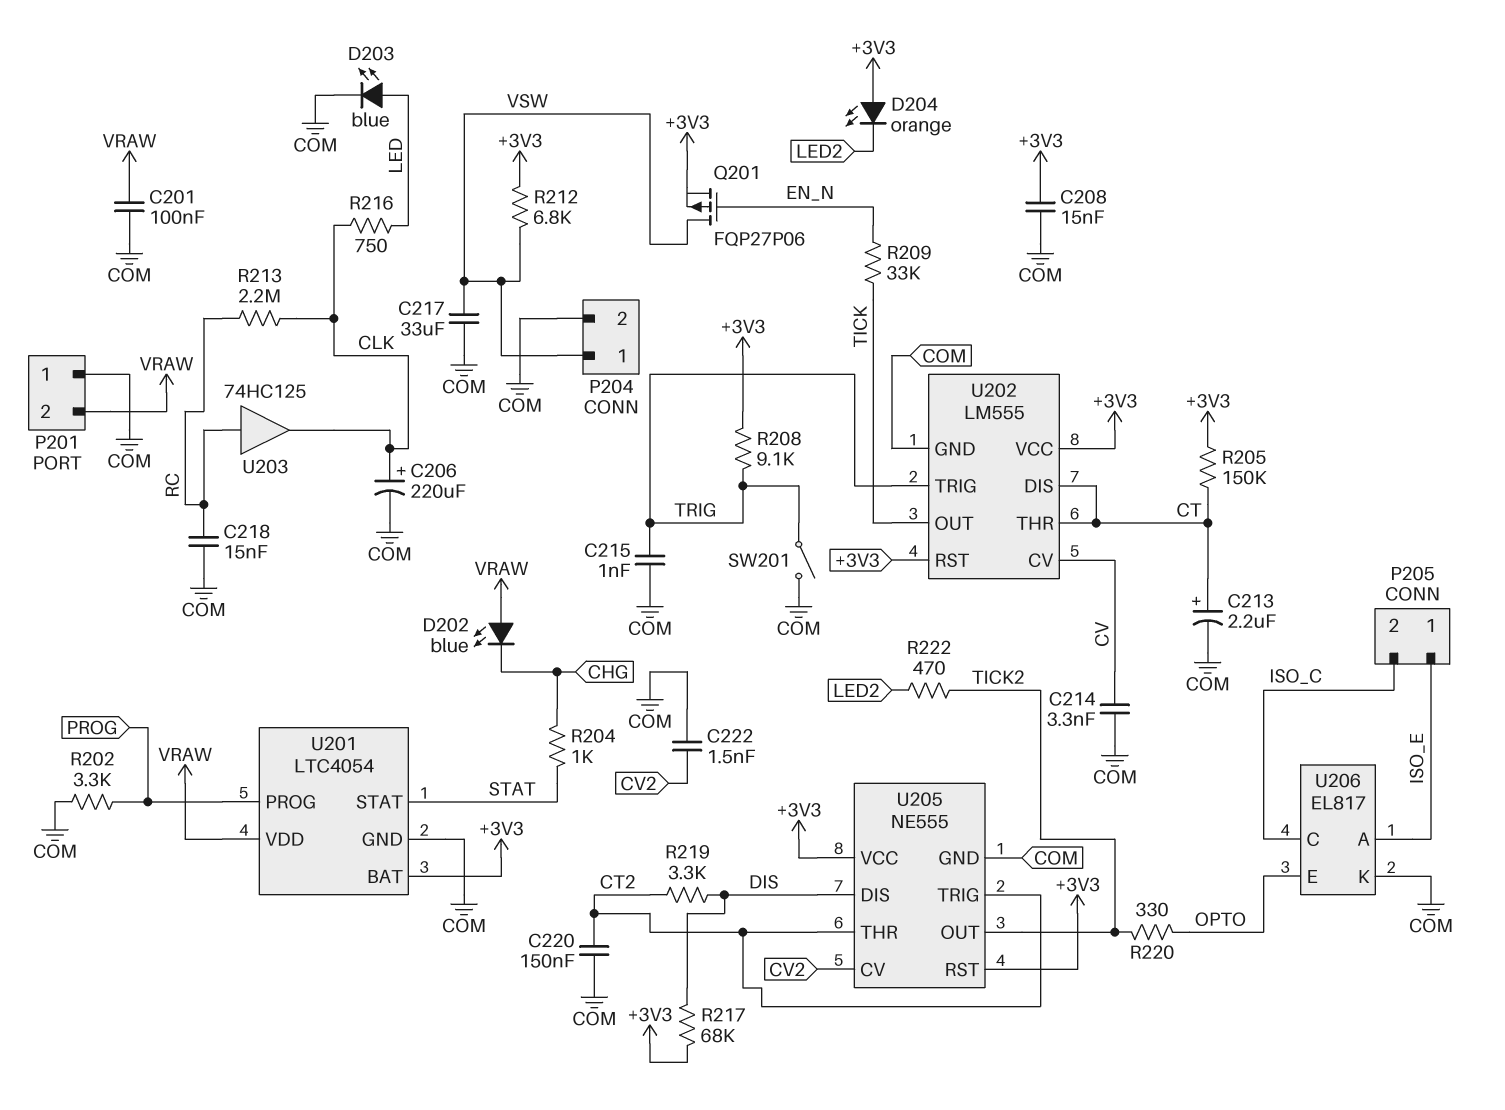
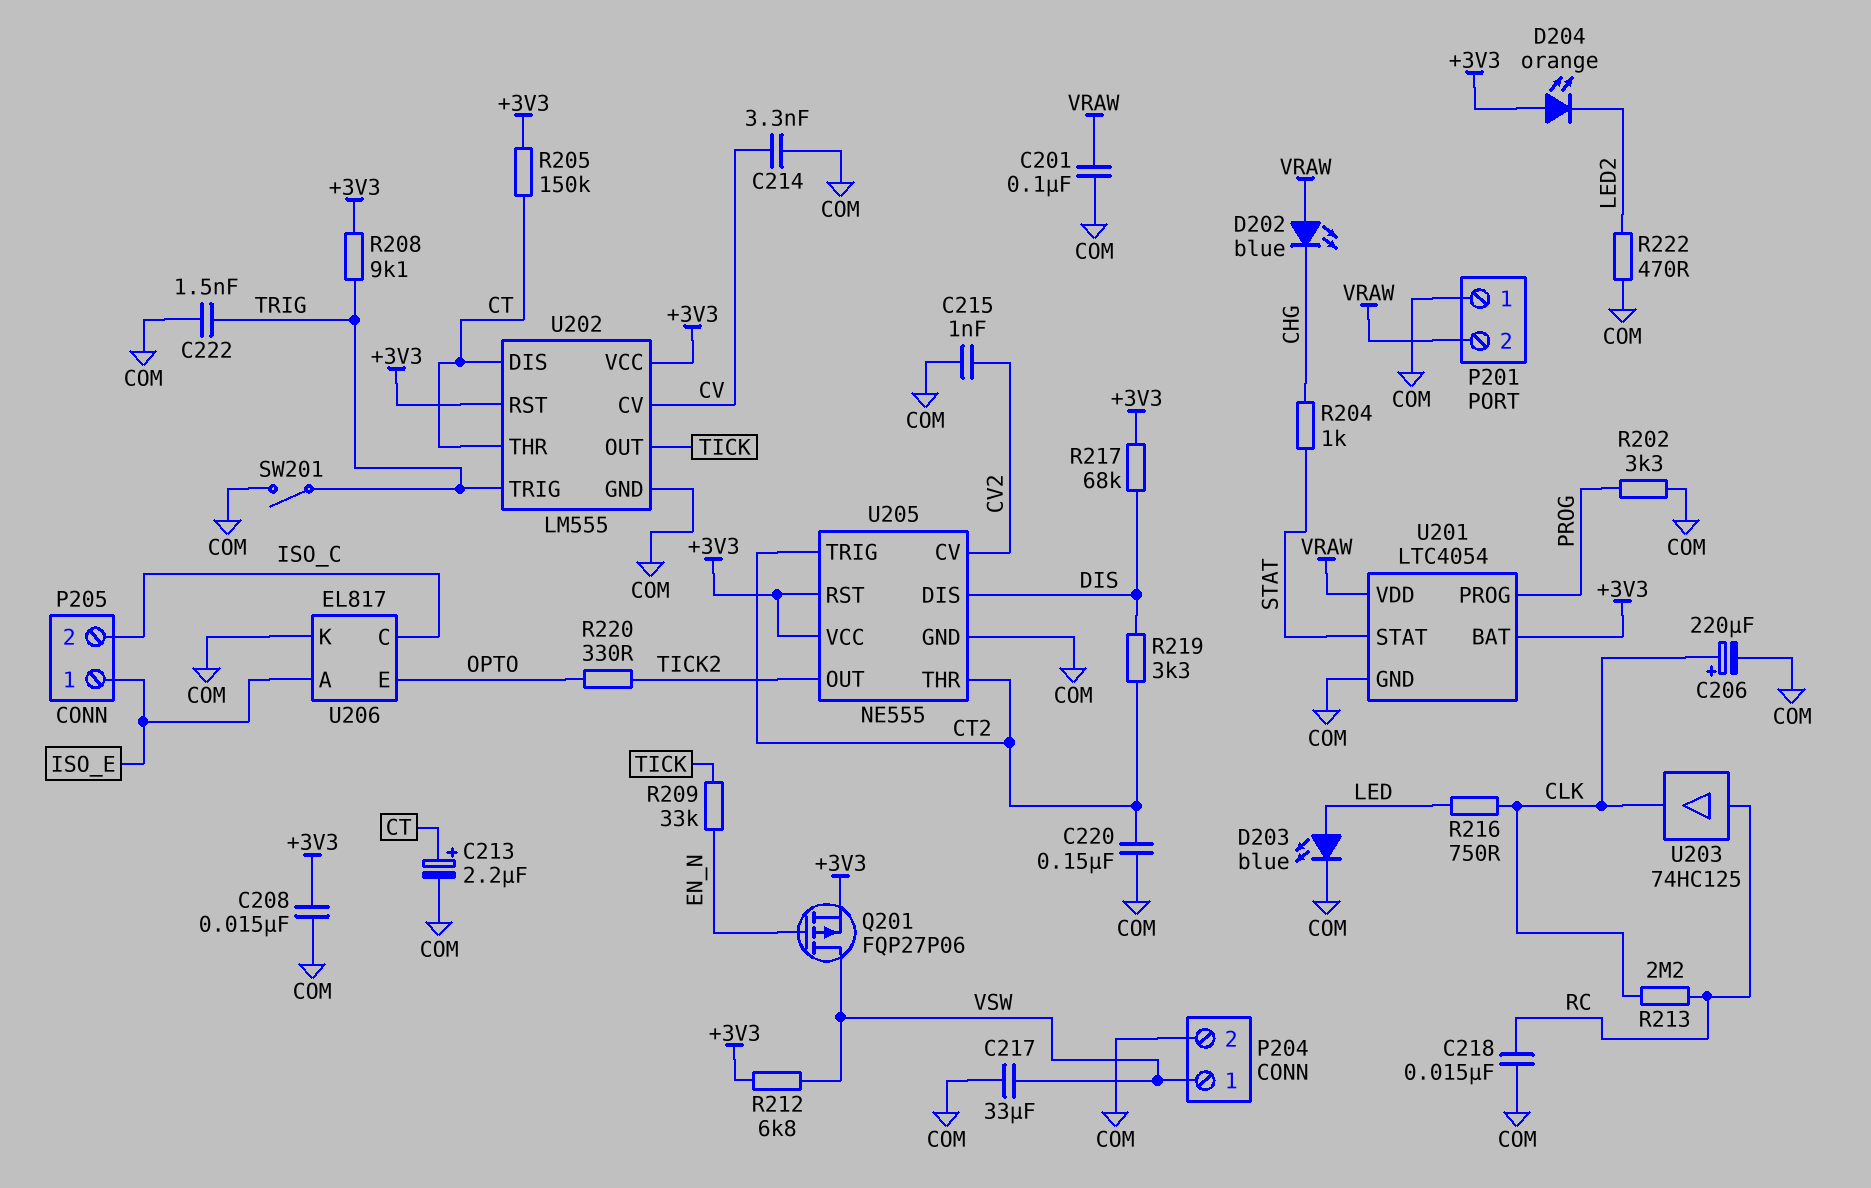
C215: 1nF (COM, TRIG) -> 1nF (COM, CV2)
C222: 1.5nF (COM, CV2) -> 1.5nF (COM, TRIG)
R222: 470 (LED2, TICK2) -> 470 (COM, LED2)

